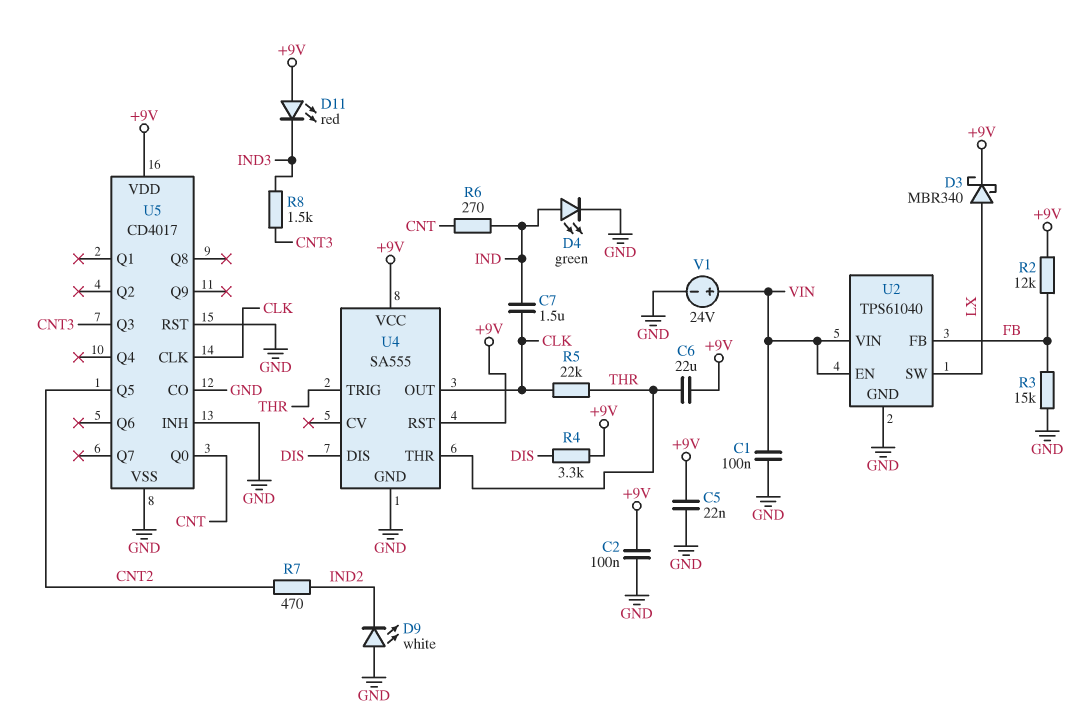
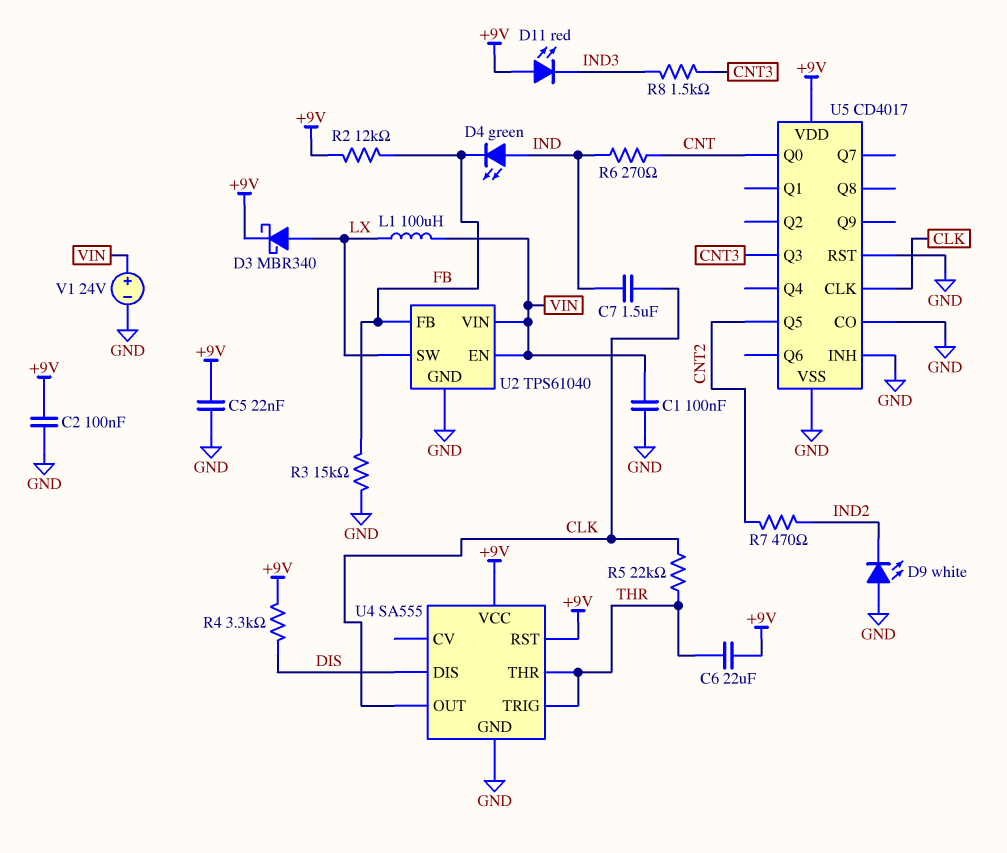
D4: LED green (A IND, K GND) -> LED green (A IND, K FB)
L1: none -> 100uH (LX, VIN)

